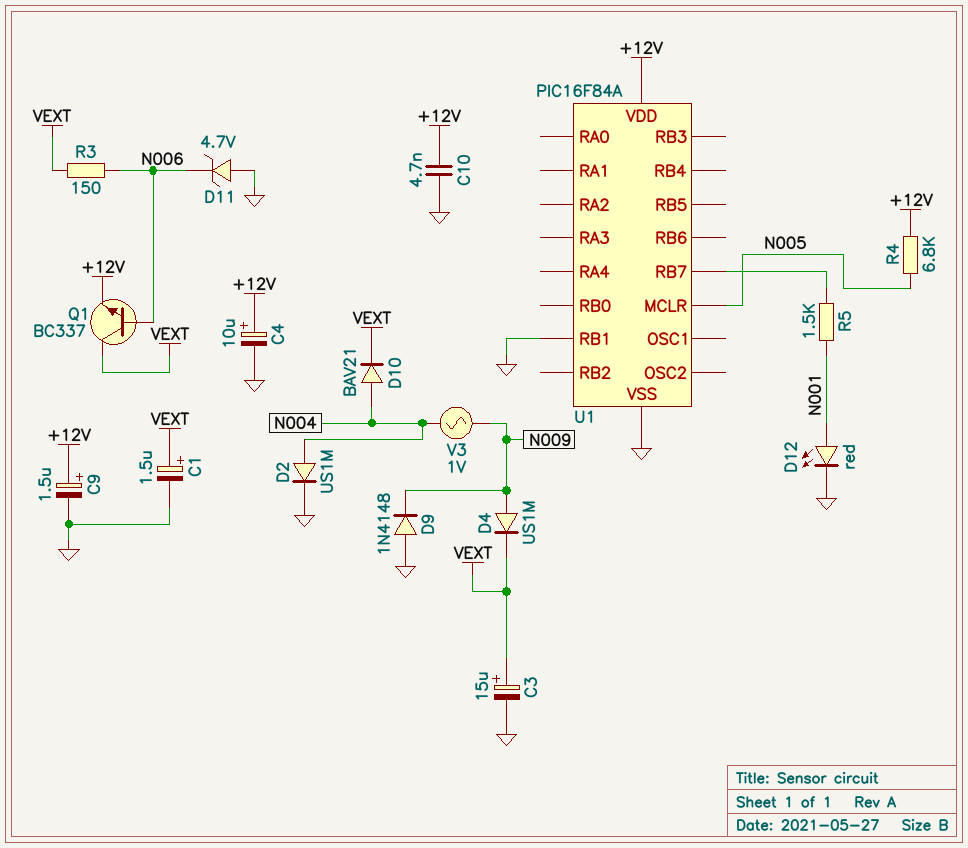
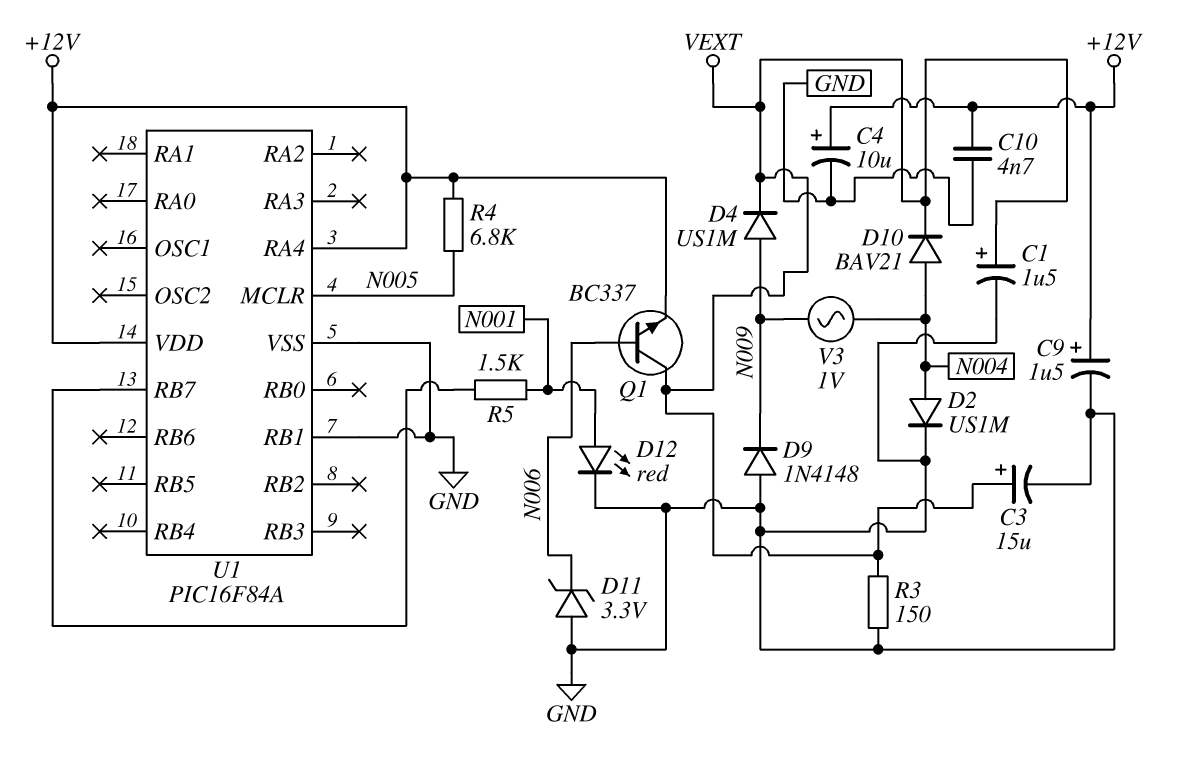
D11: zener 4.7V (A GND, K N006) -> zener 3.3V (A GND, K N006)
R3: 150 (N006, VEXT) -> 150 (GND, VEXT)
U1 pin RA4: none -> +12V

